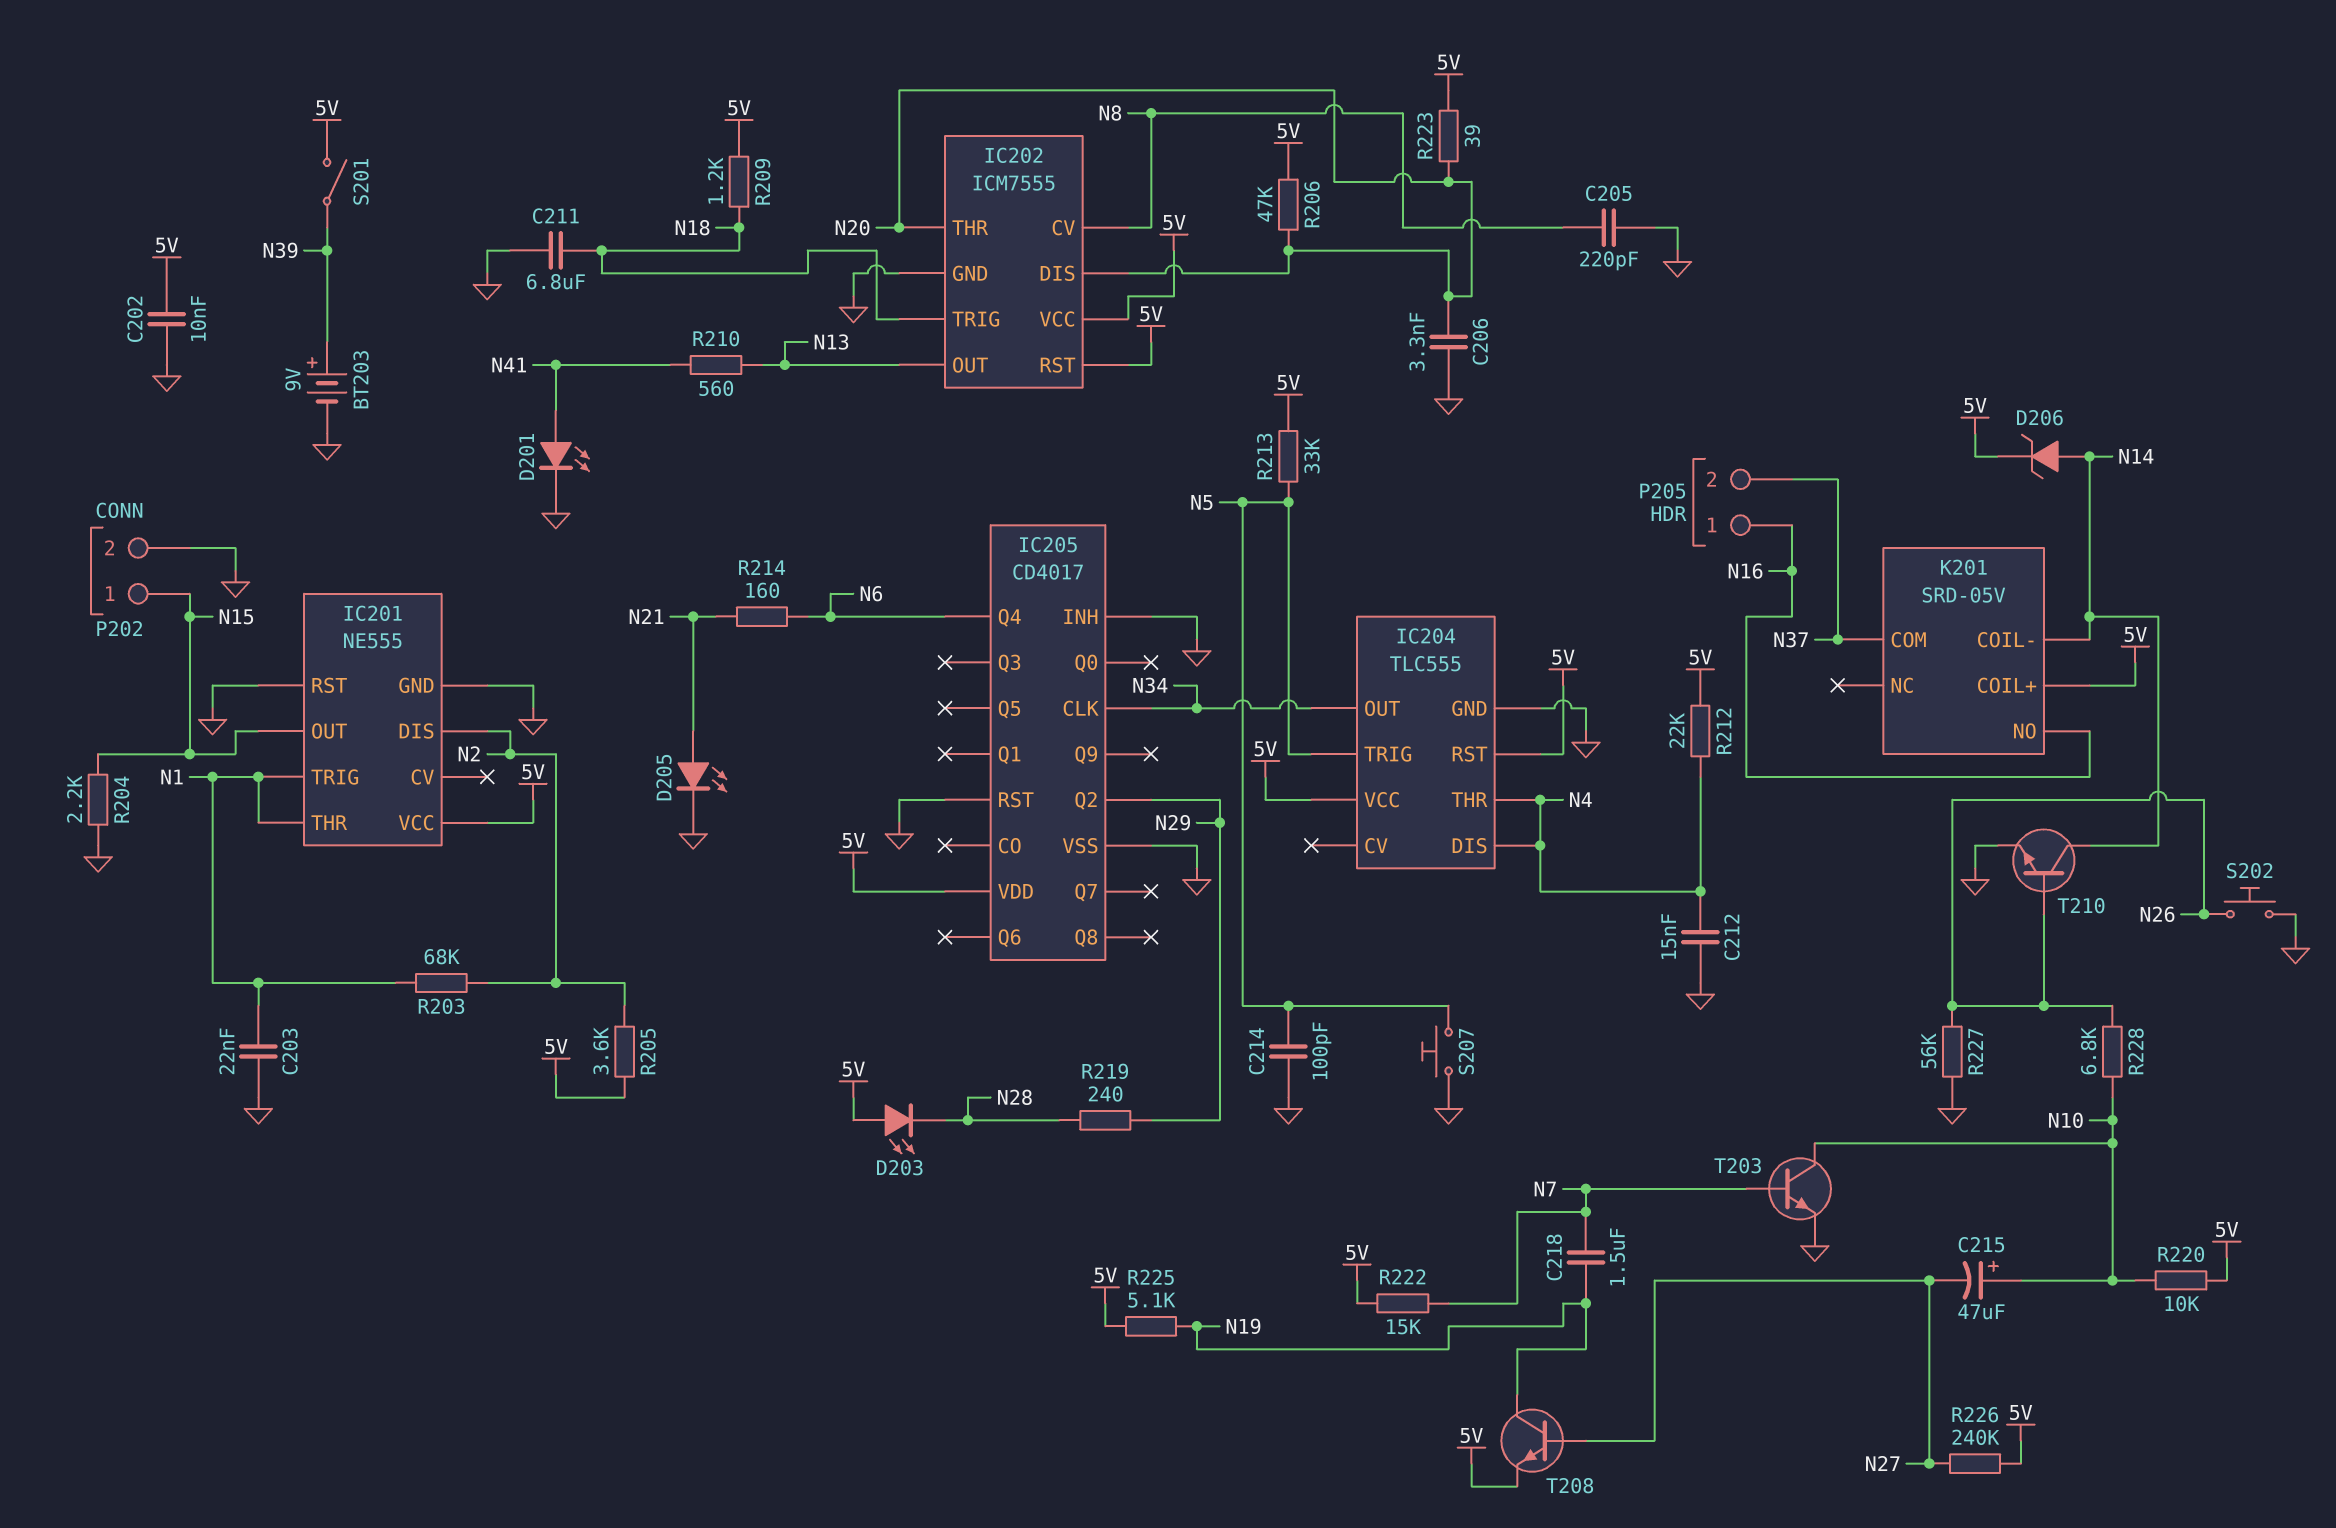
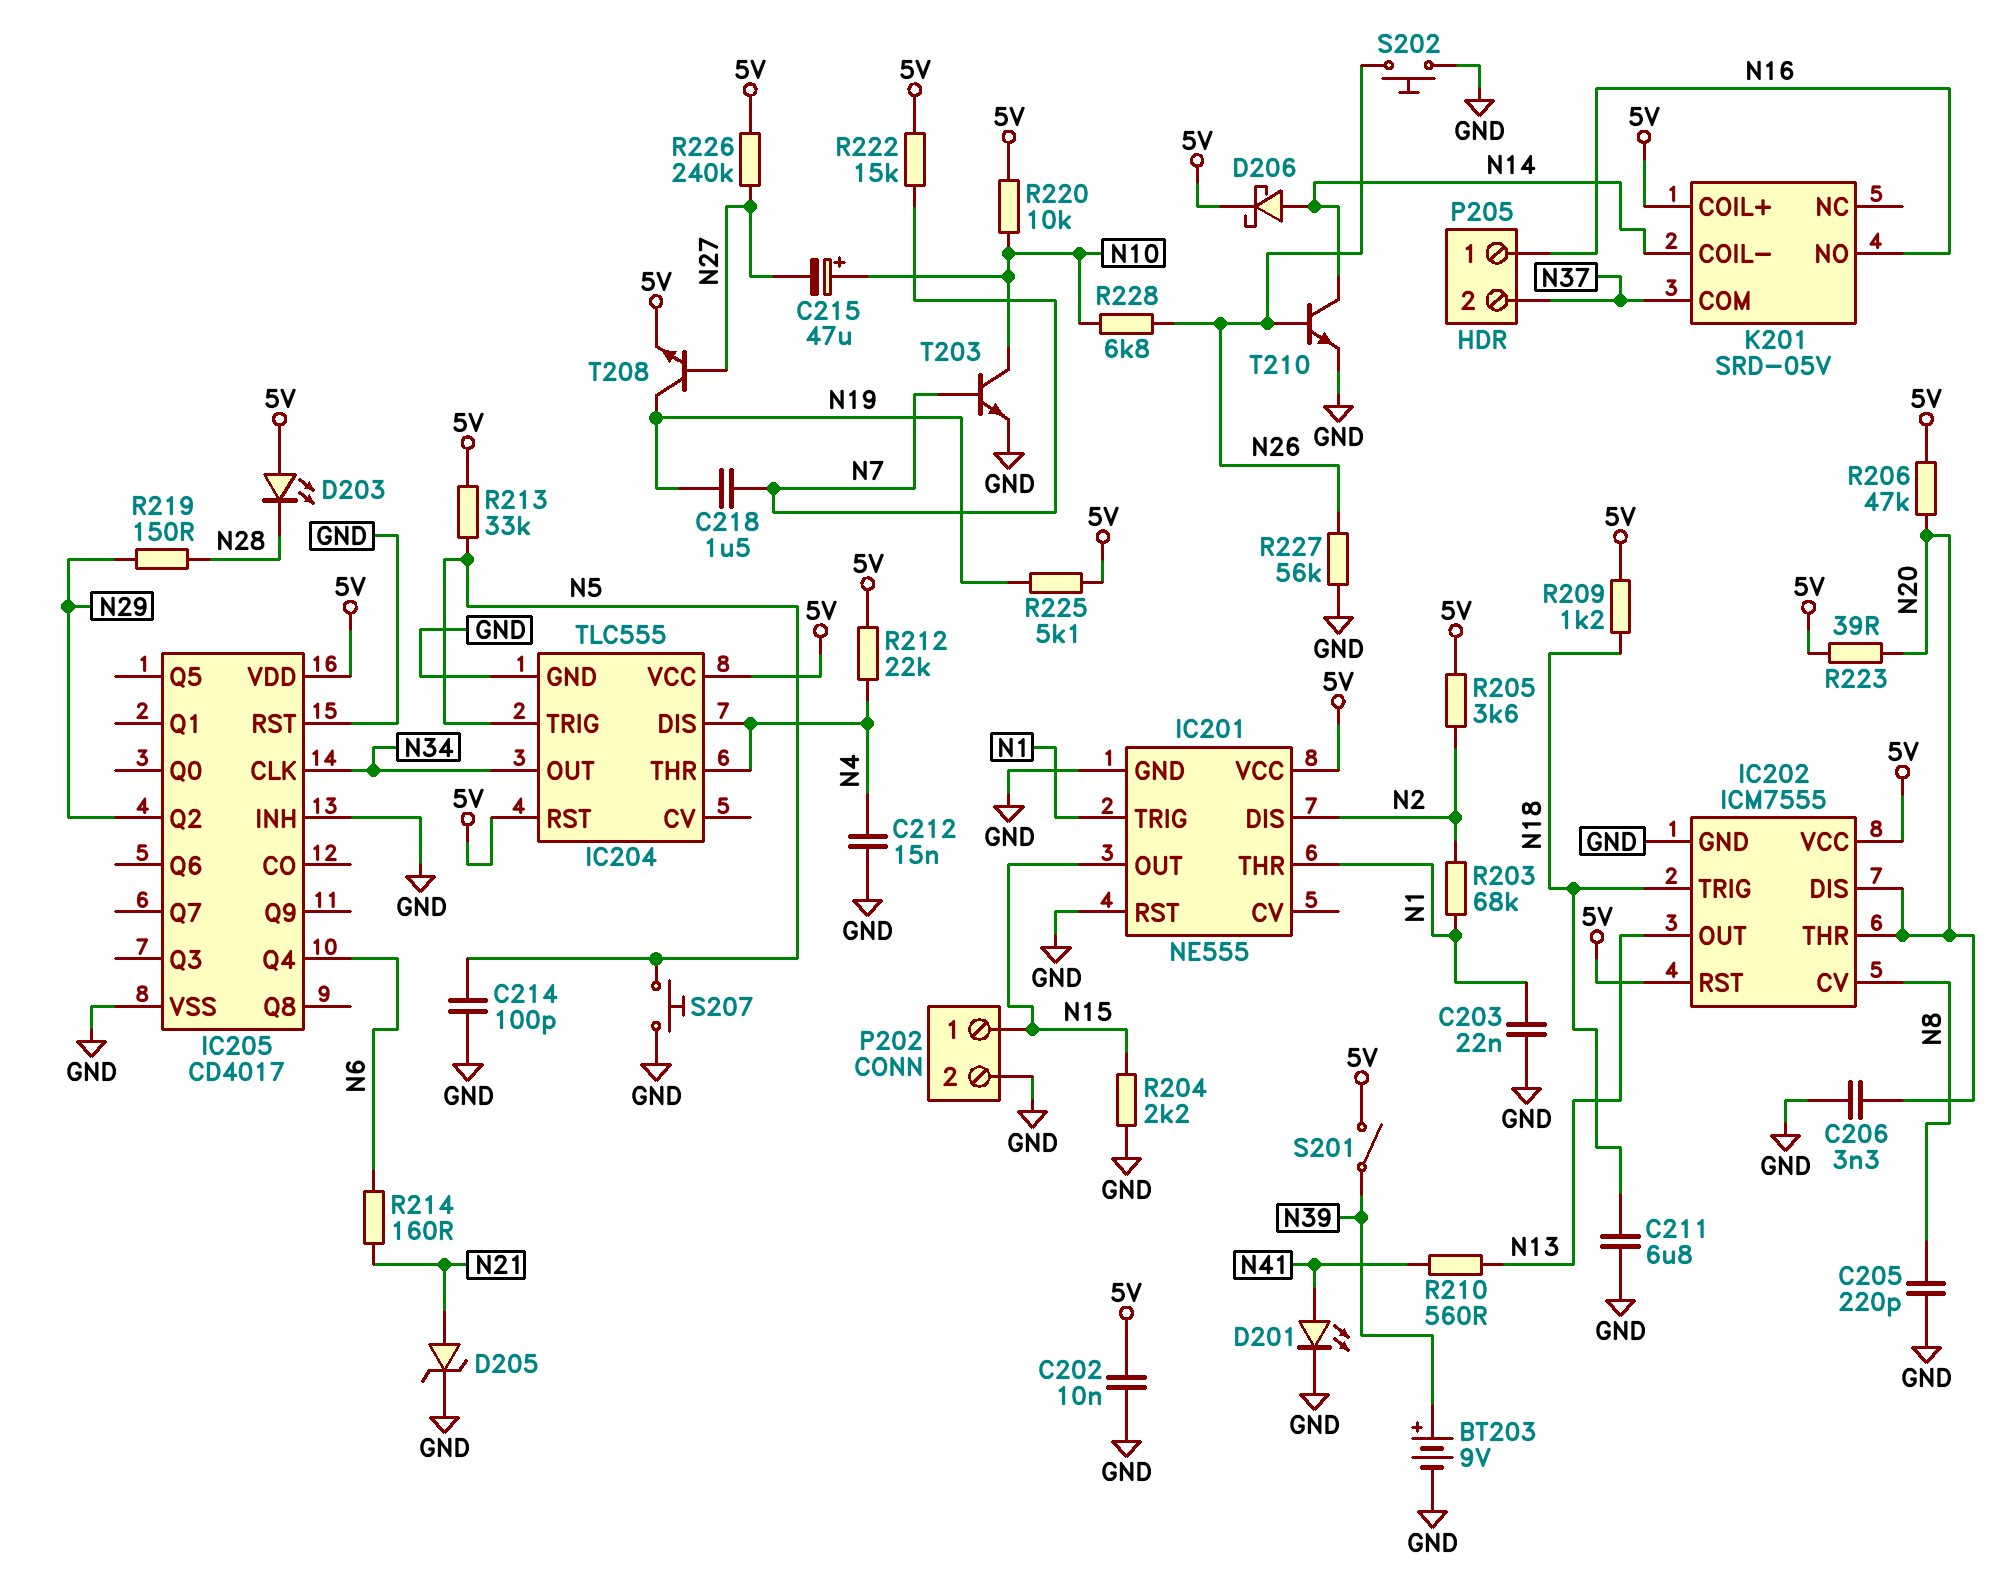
D205: LED (A N21, K GND) -> zener (A N21, K GND)
D206: zener (A N14, K 5V) -> schottky (A N14, K 5V)
R219: 240 (N28, N29) -> 150 (N28, N29)

